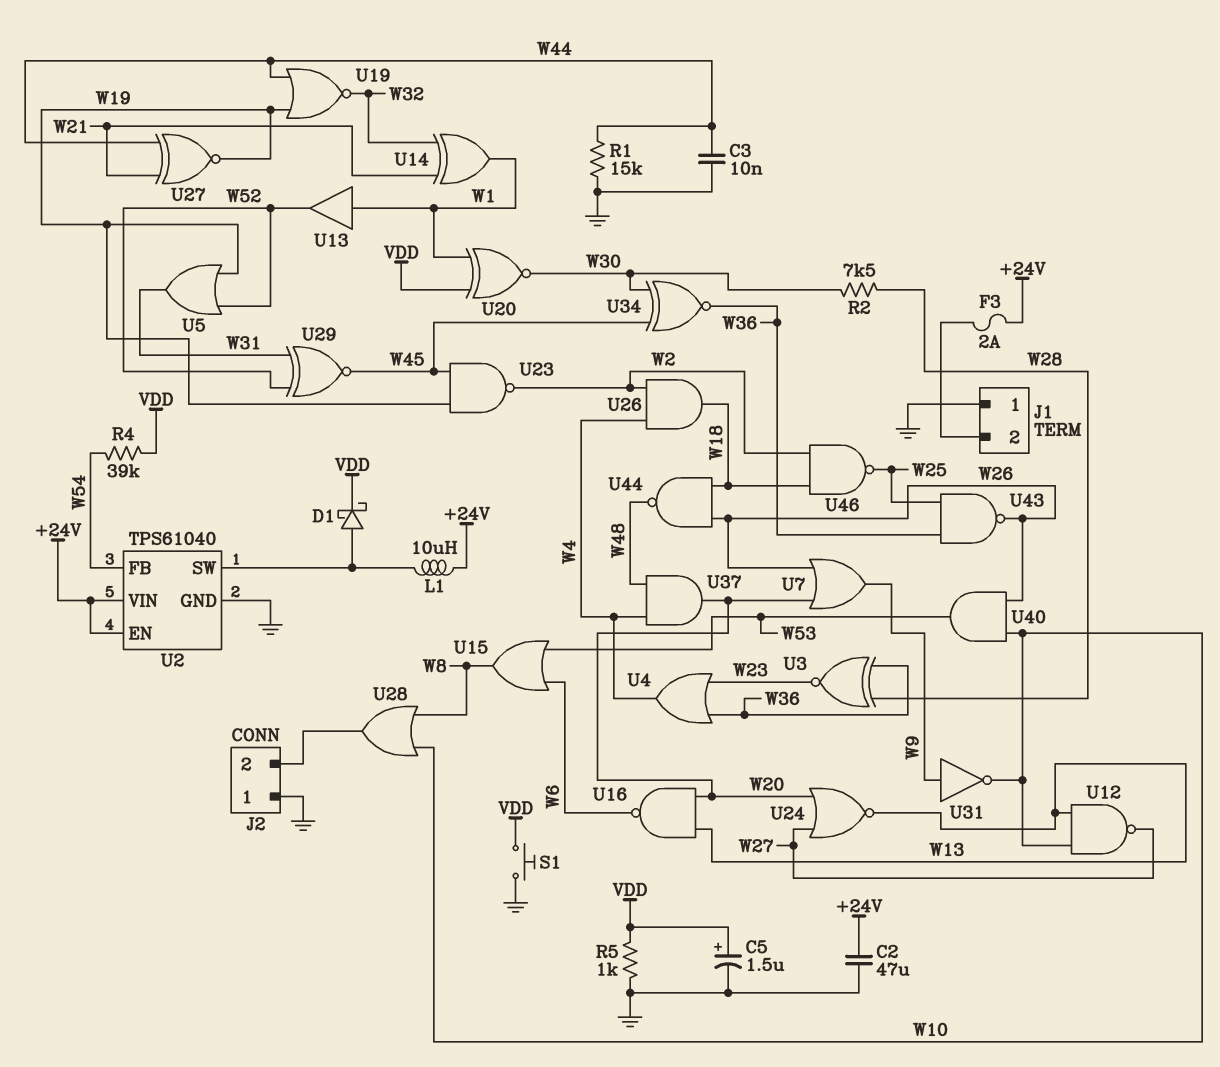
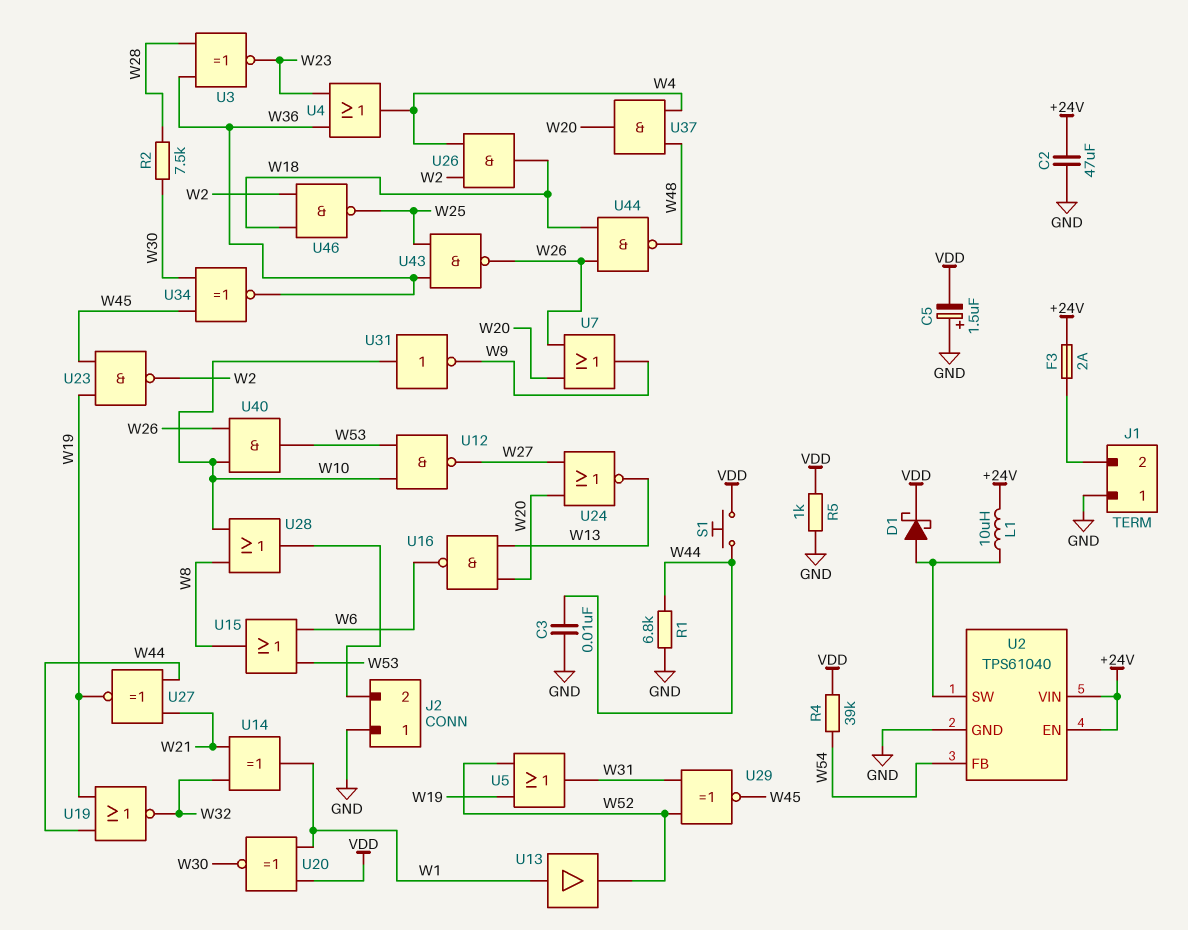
C5: 1.5uF (plus VDD, minus GND) -> 1.5uF (plus GND, minus VDD)
R1: 15k (GND, W44) -> 6.8k (GND, W44)
S1: button (GND, VDD) -> button (VDD, W44)
U12: NAND (in W10, in W13, out W27) -> NAND (in W10, in W53, out W27)
U31: NOT (in W9, out W10) -> NOT (in W10, out W9)

